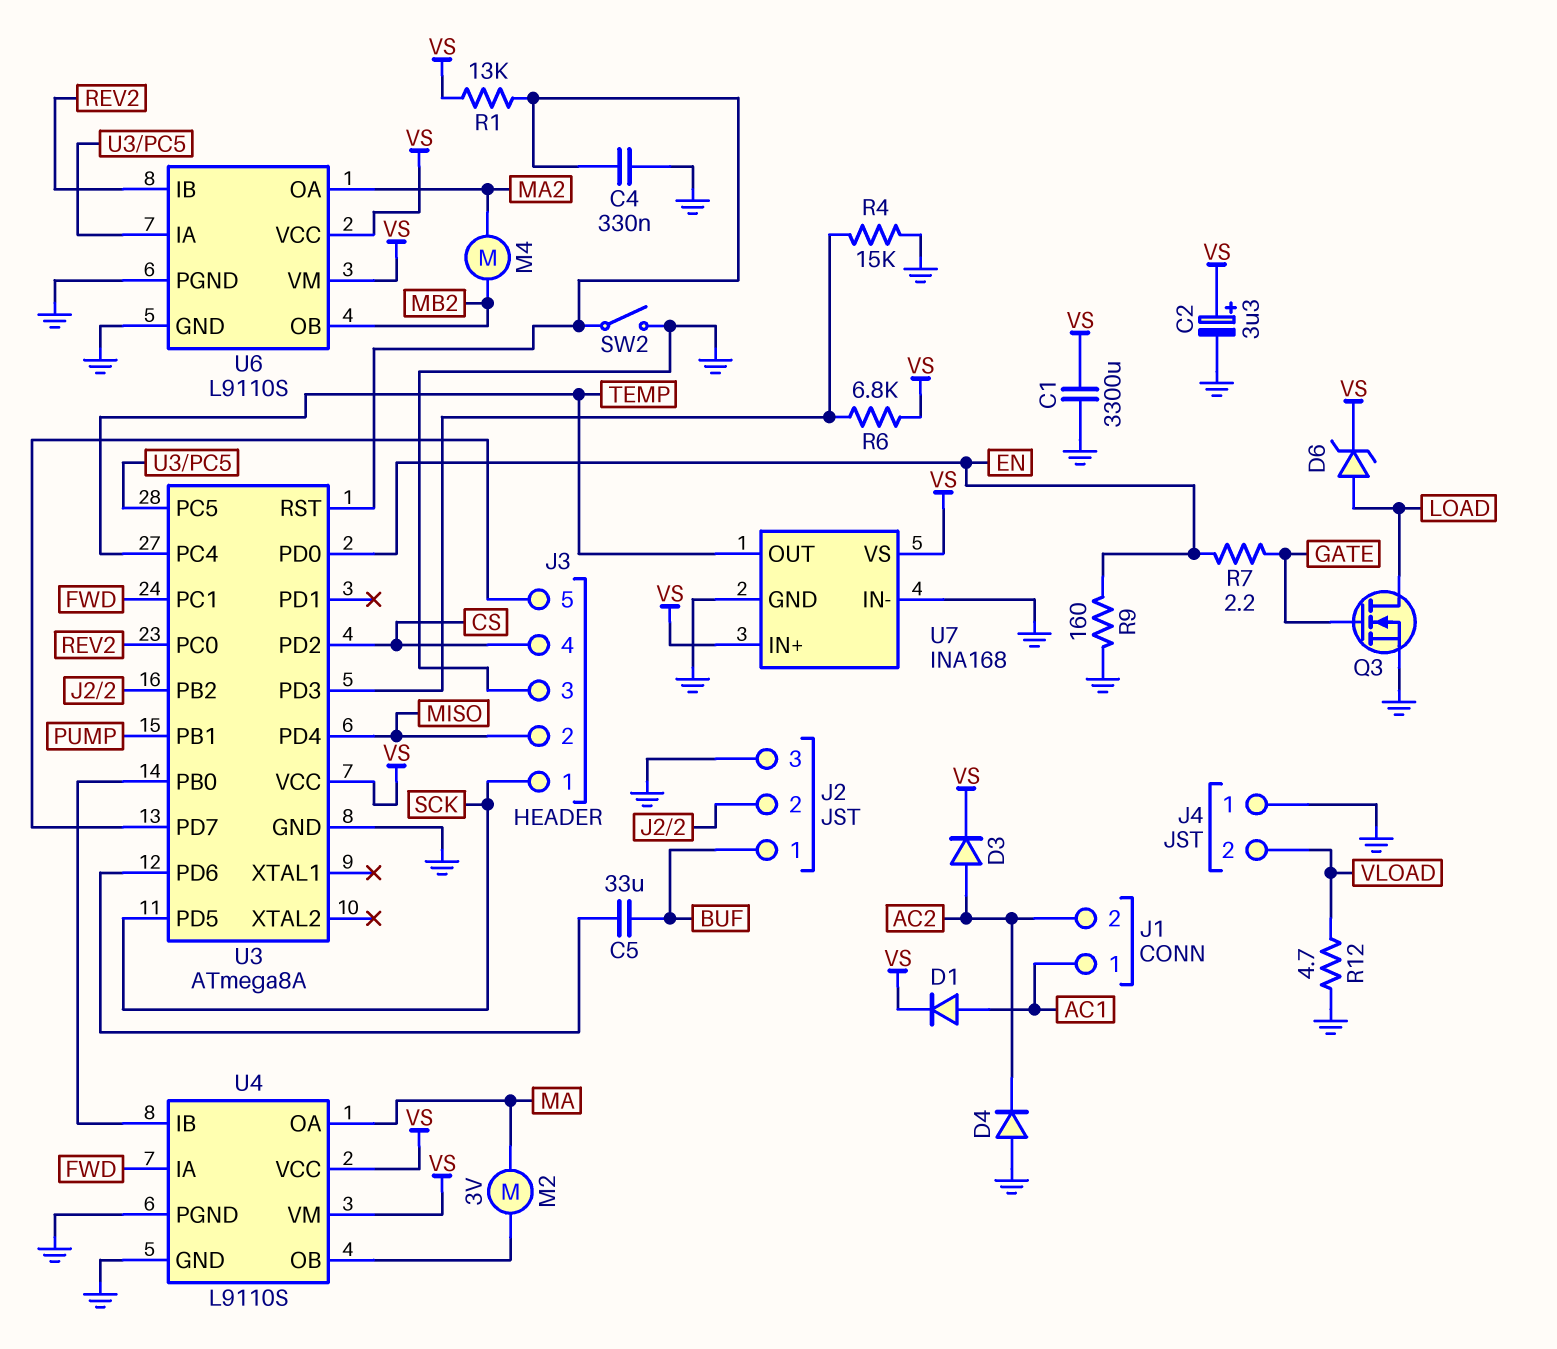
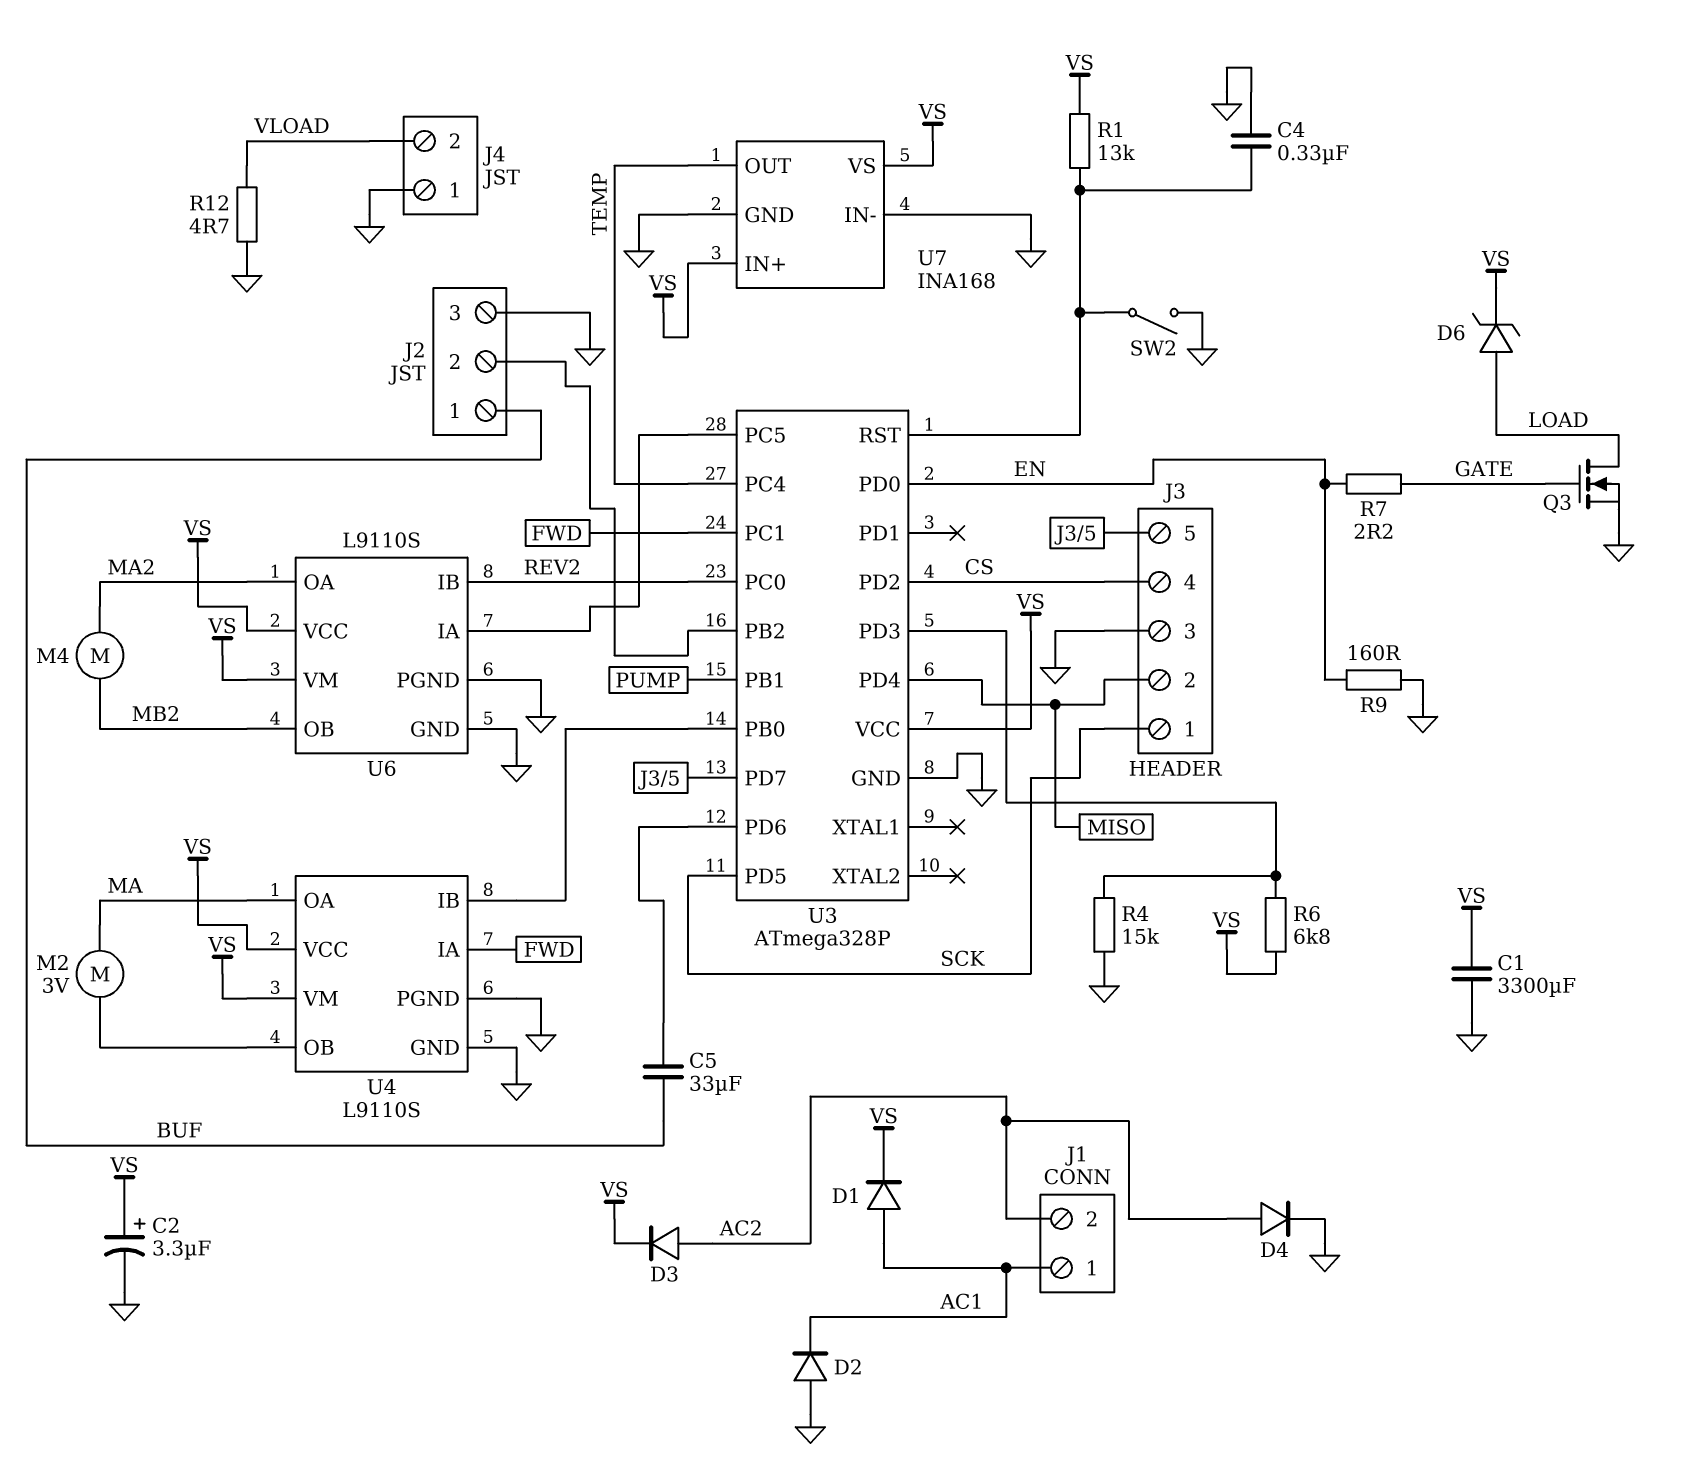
D2: none -> diode (A GND, K AC1)
D4: diode (A GND, K AC2) -> diode (A AC2, K GND)
U3: ATmega8A -> ATmega328P

